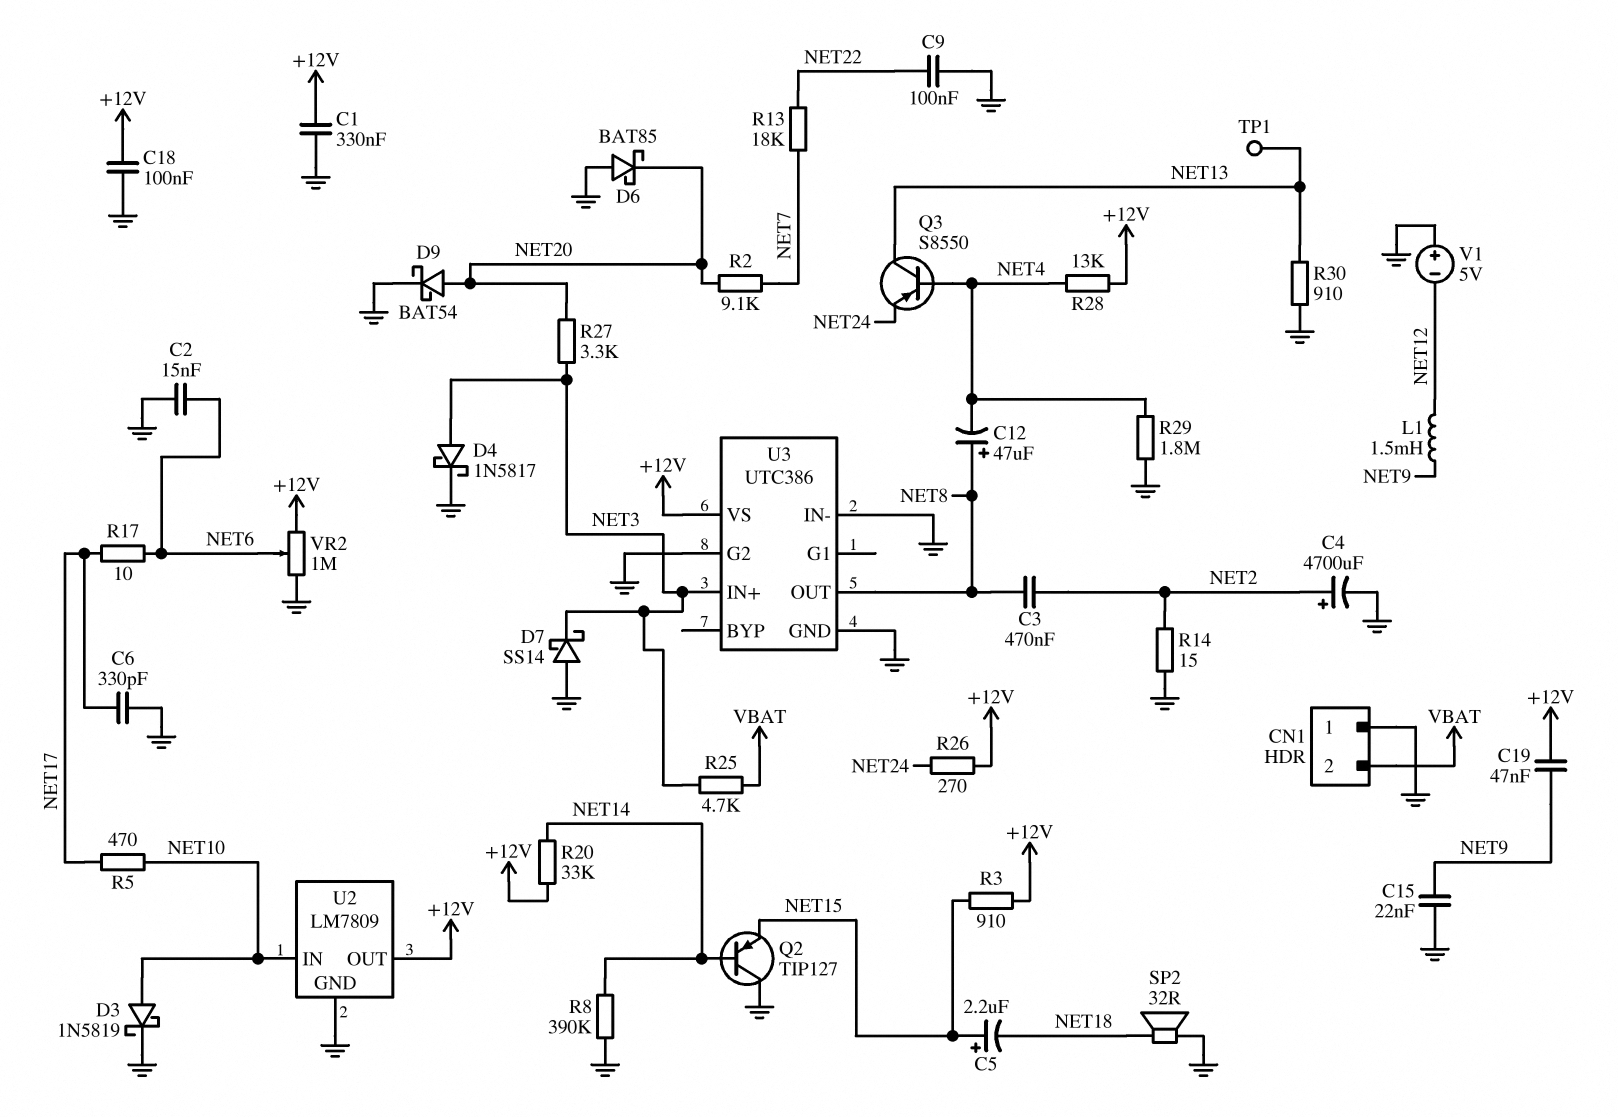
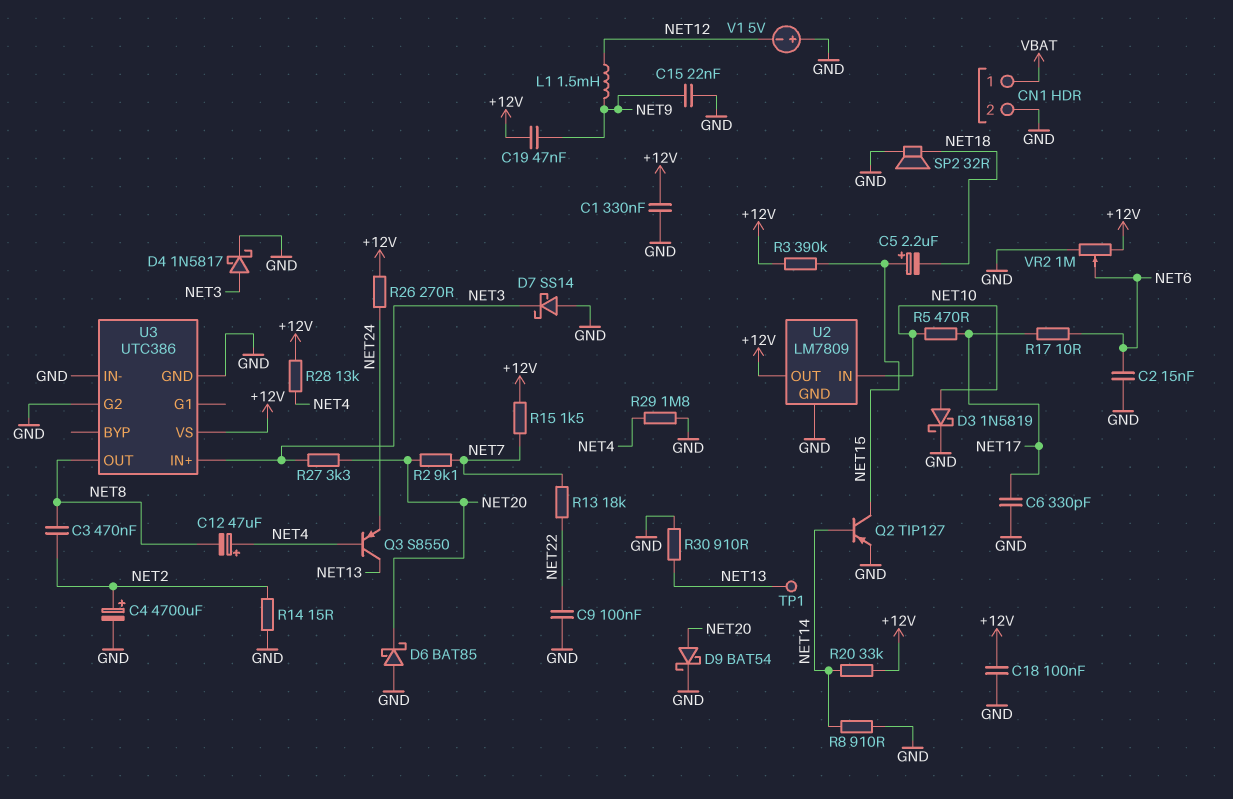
C12: 47uF (plus NET8, minus NET4) -> 47uF (plus NET4, minus NET8)
CN1 pin 1: GND -> VBAT
CN1 pin 2: VBAT -> GND
Q2: PNP TIP127 (B NET14, C GND, E NET15) -> PNP TIP127 (B NET14, C NET15, E GND)
R3: 910 (+12V, NET15) -> 390k (+12V, NET15)
R8: 390k (GND, NET14) -> 910 (GND, NET14)
R15: none -> 1.5k (+12V, NET7)
R25: 4.7k (NET3, VBAT) -> none

